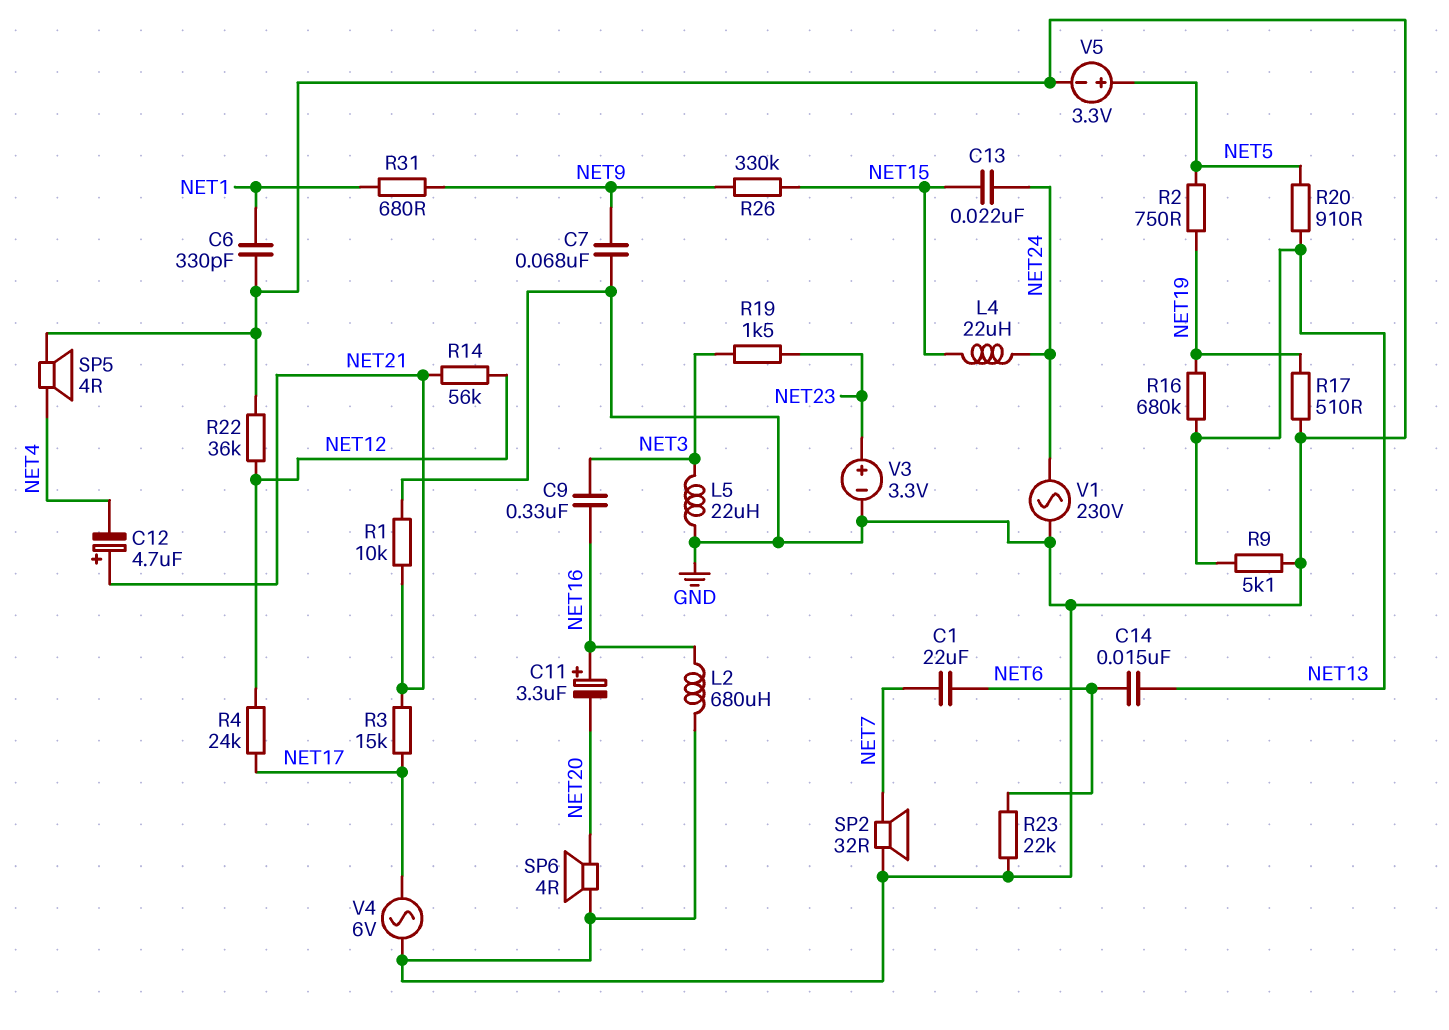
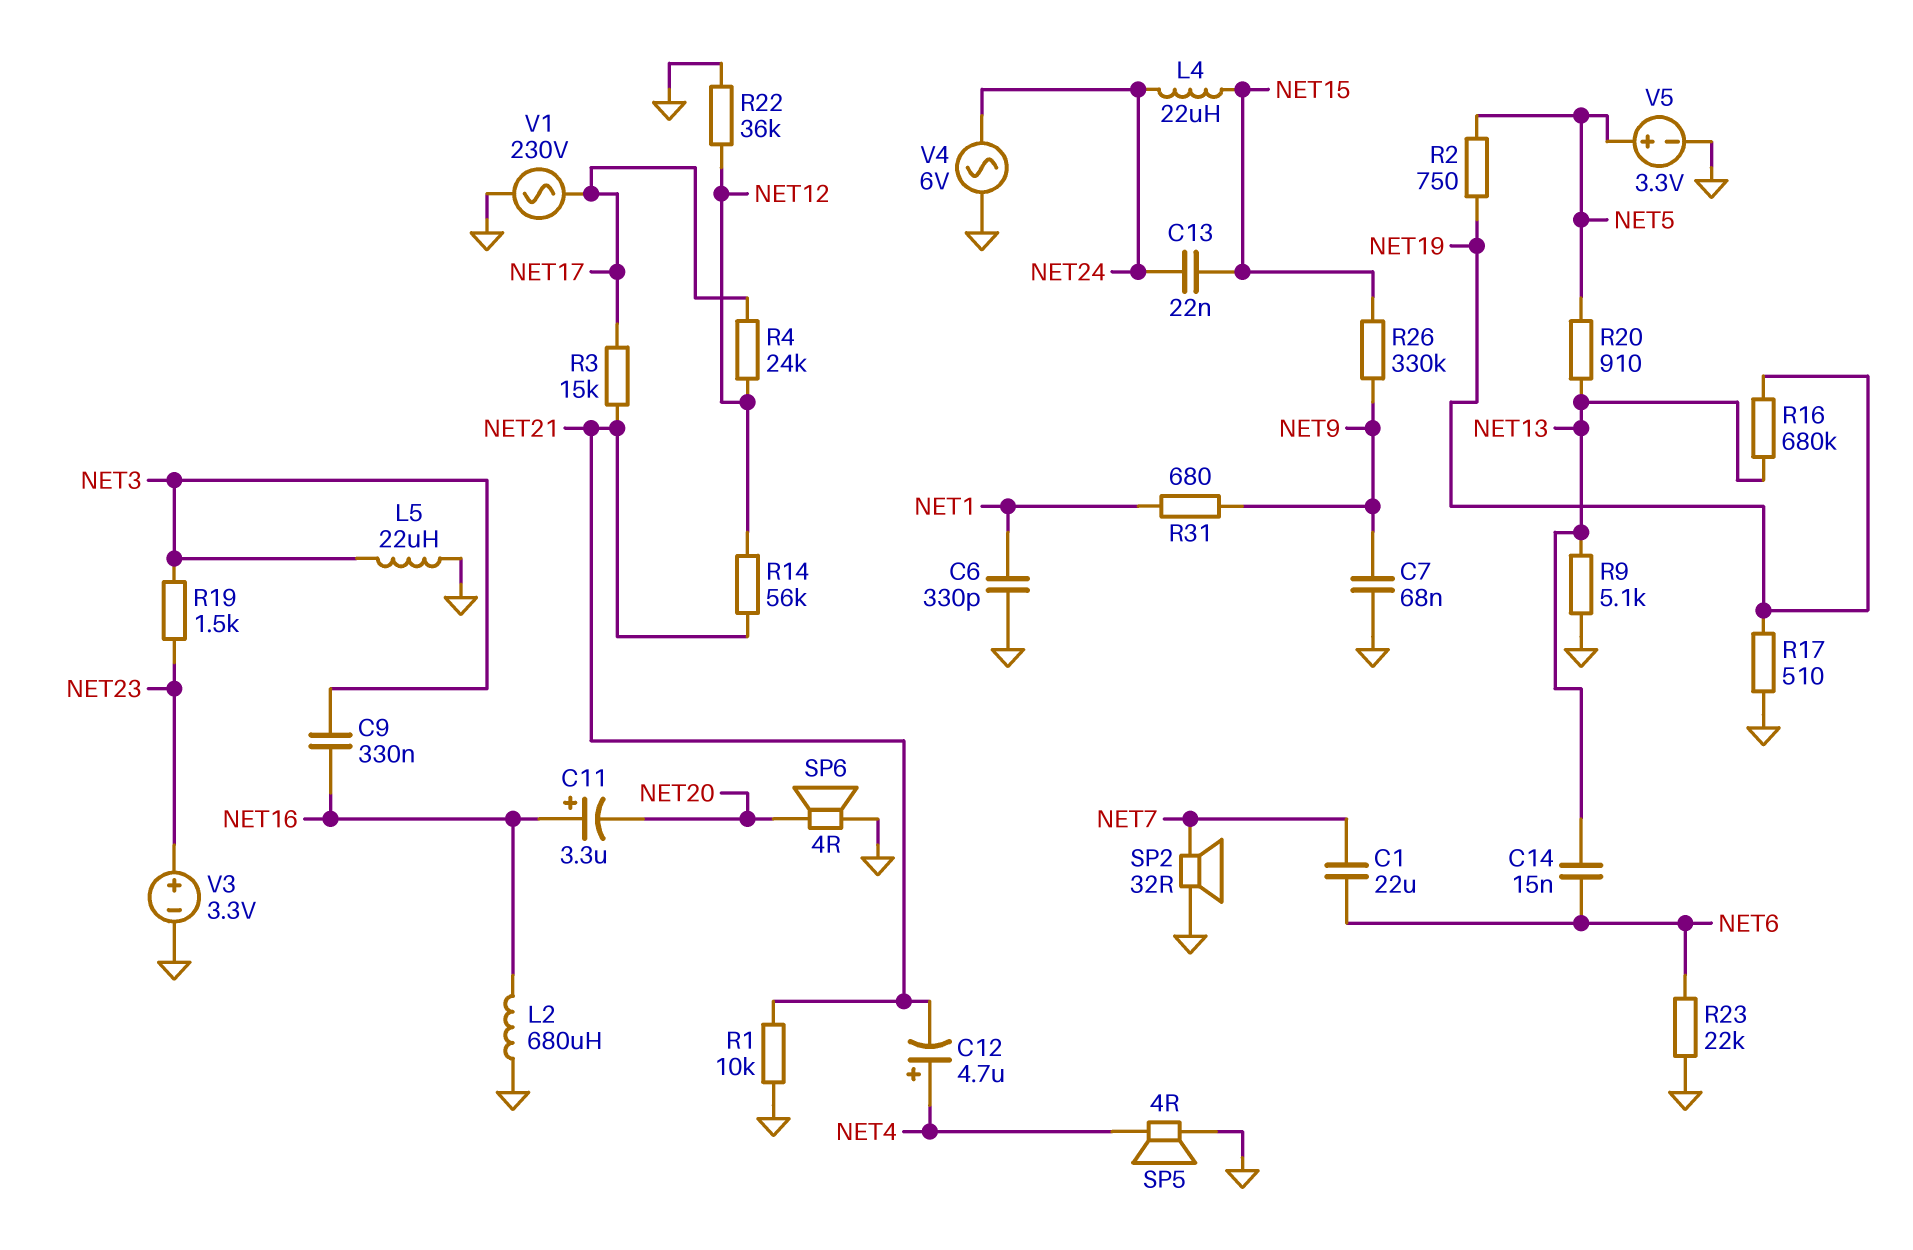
C12: 4.7uF (plus NET21, minus NET4) -> 4.7uF (plus NET4, minus NET21)
V1: AC 230V (GND, NET24) -> AC 230V (GND, NET17)
V4: AC 6V (GND, NET17) -> AC 6V (GND, NET24)

